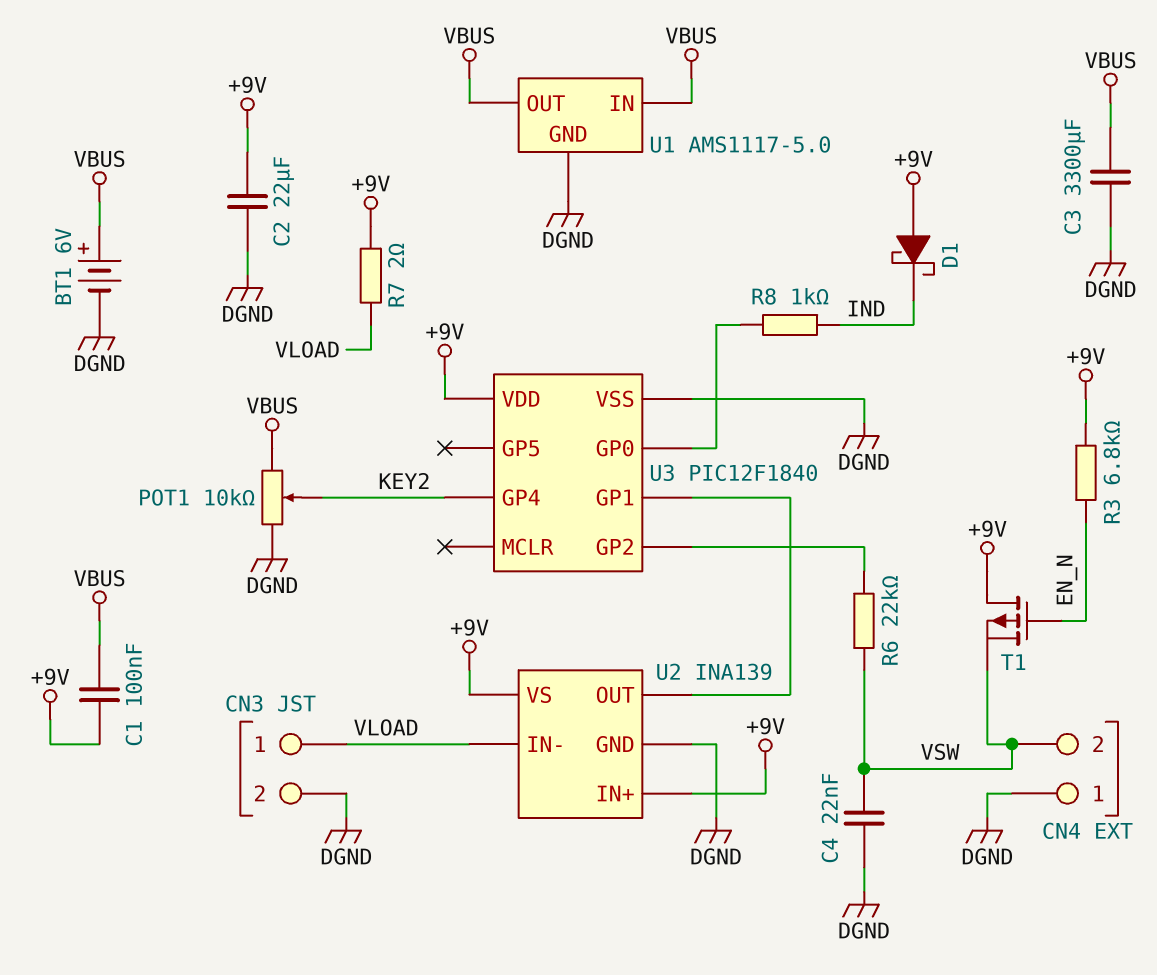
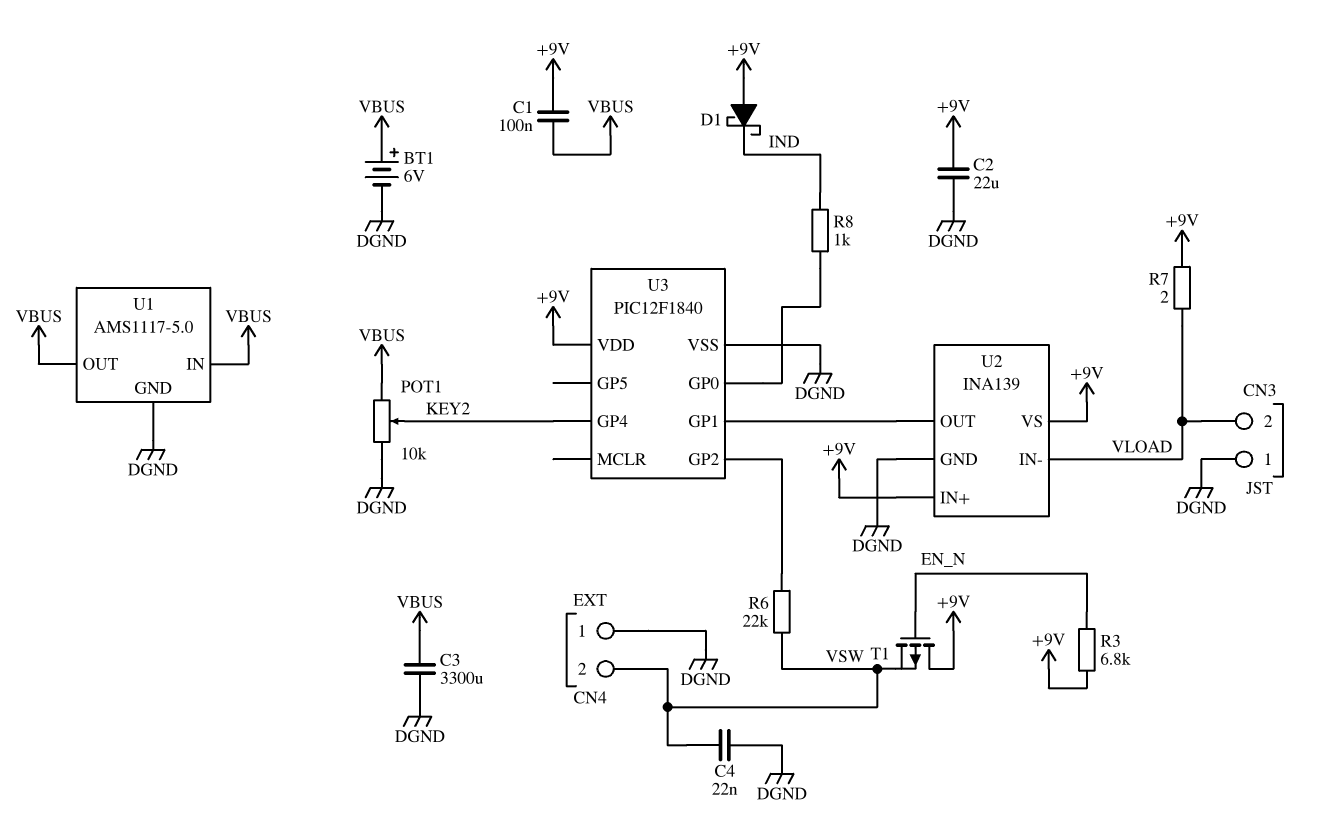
CN3 pin 1: VLOAD -> DGND
CN3 pin 2: DGND -> VLOAD

